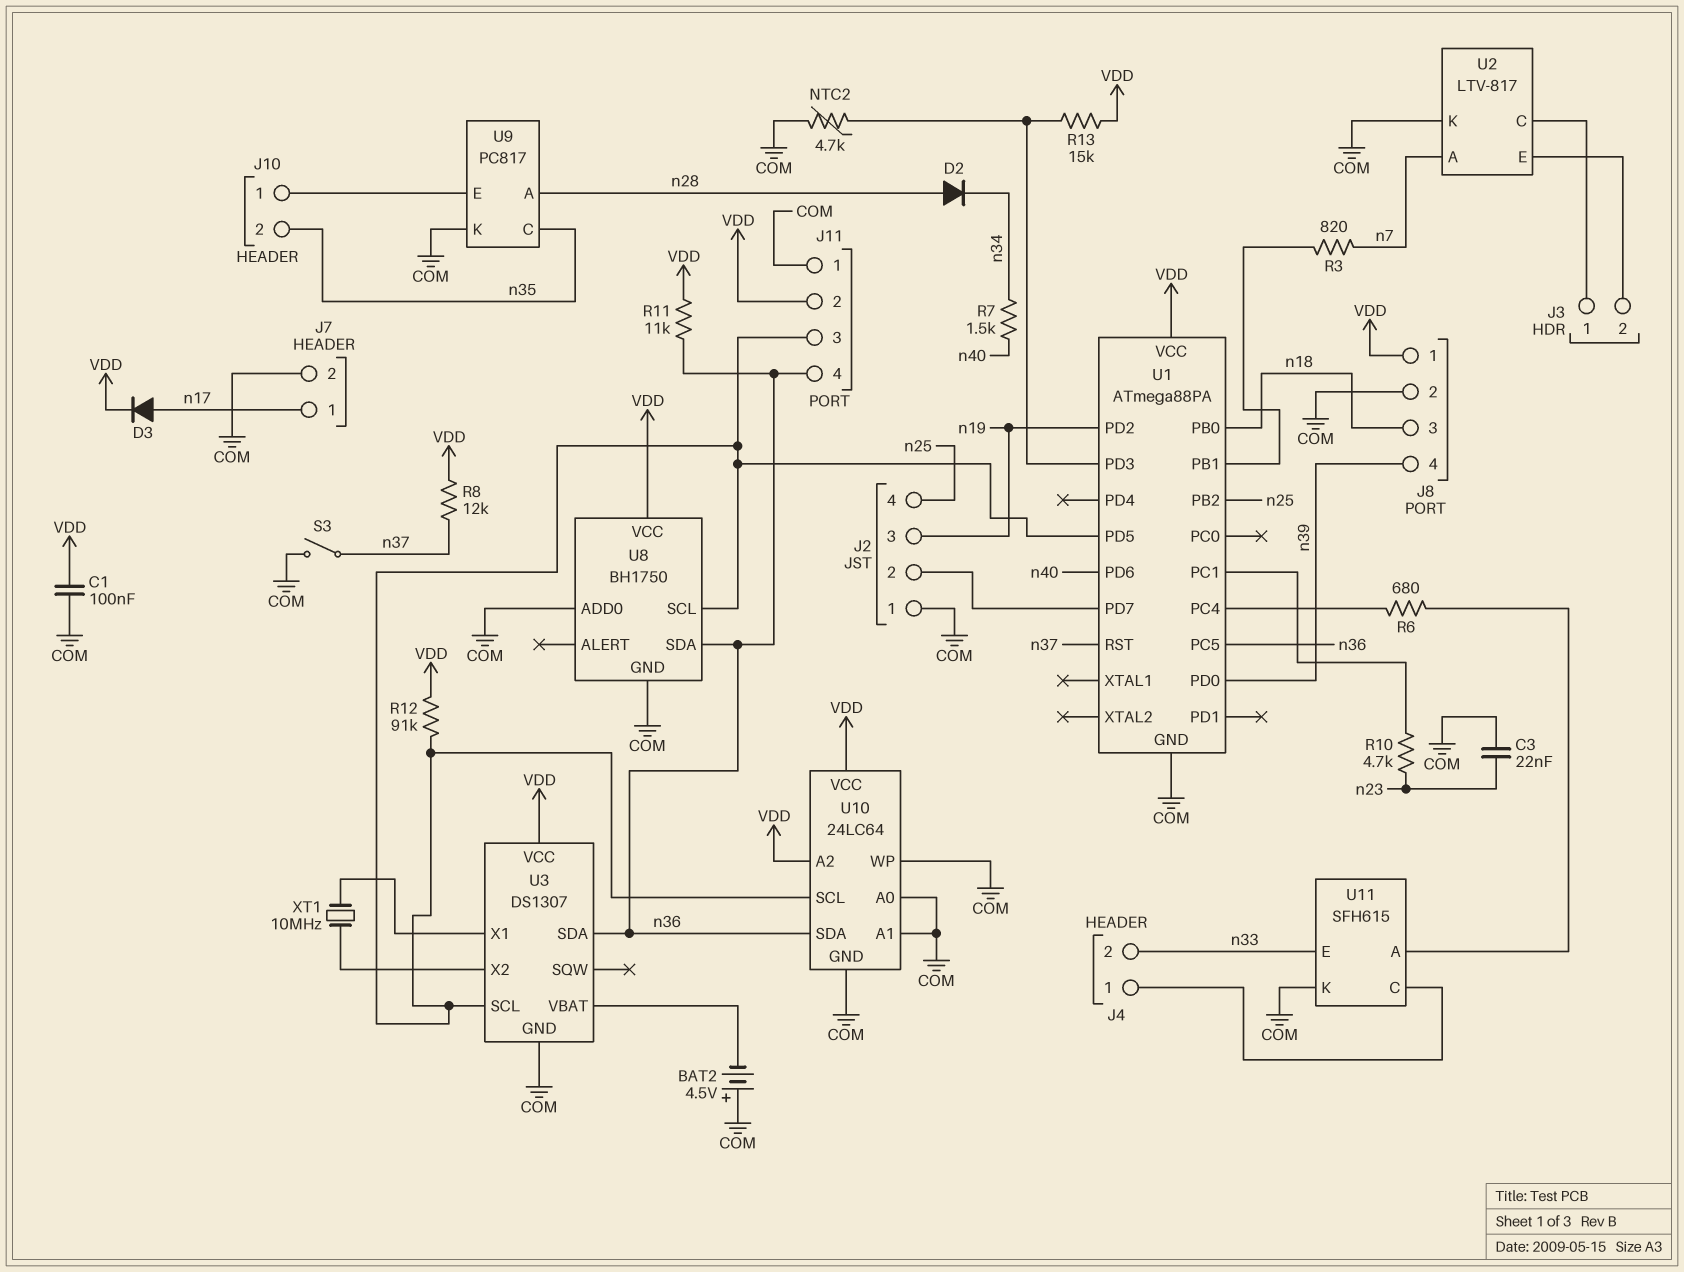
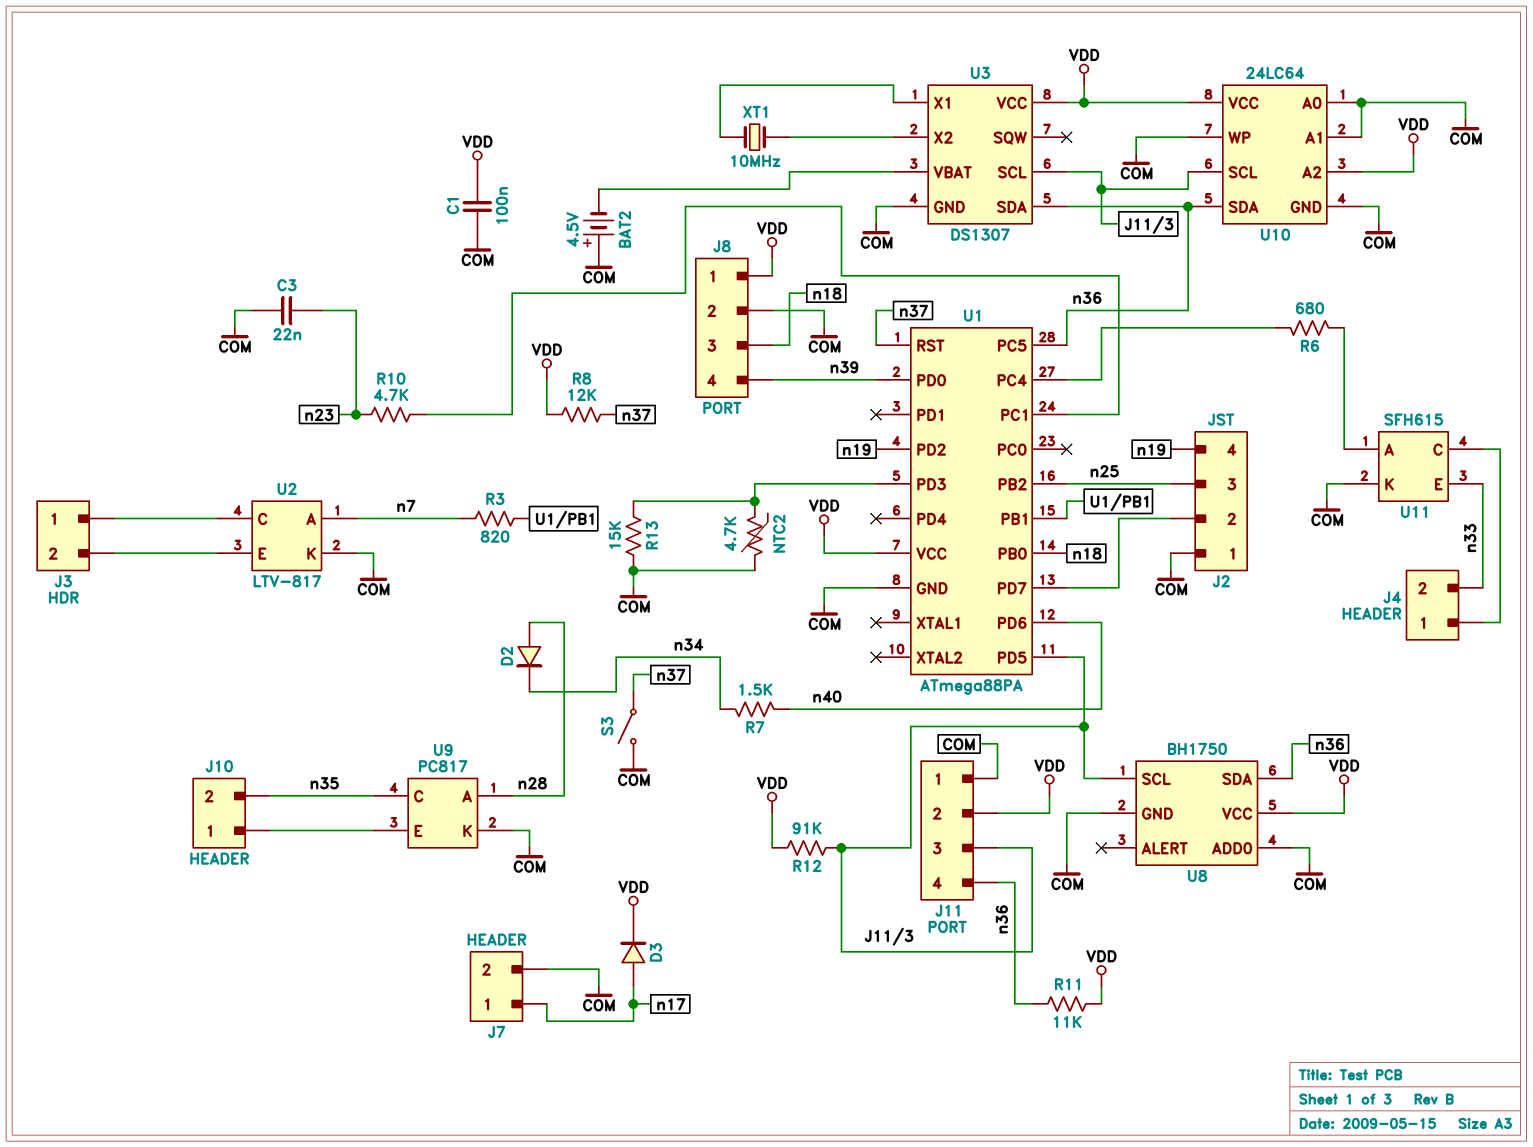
J2 pin 3: n19 -> n25
J2 pin 4: n25 -> n19
R13: 15k (U1/PD3, VDD) -> 15k (COM, U1/PD3)

